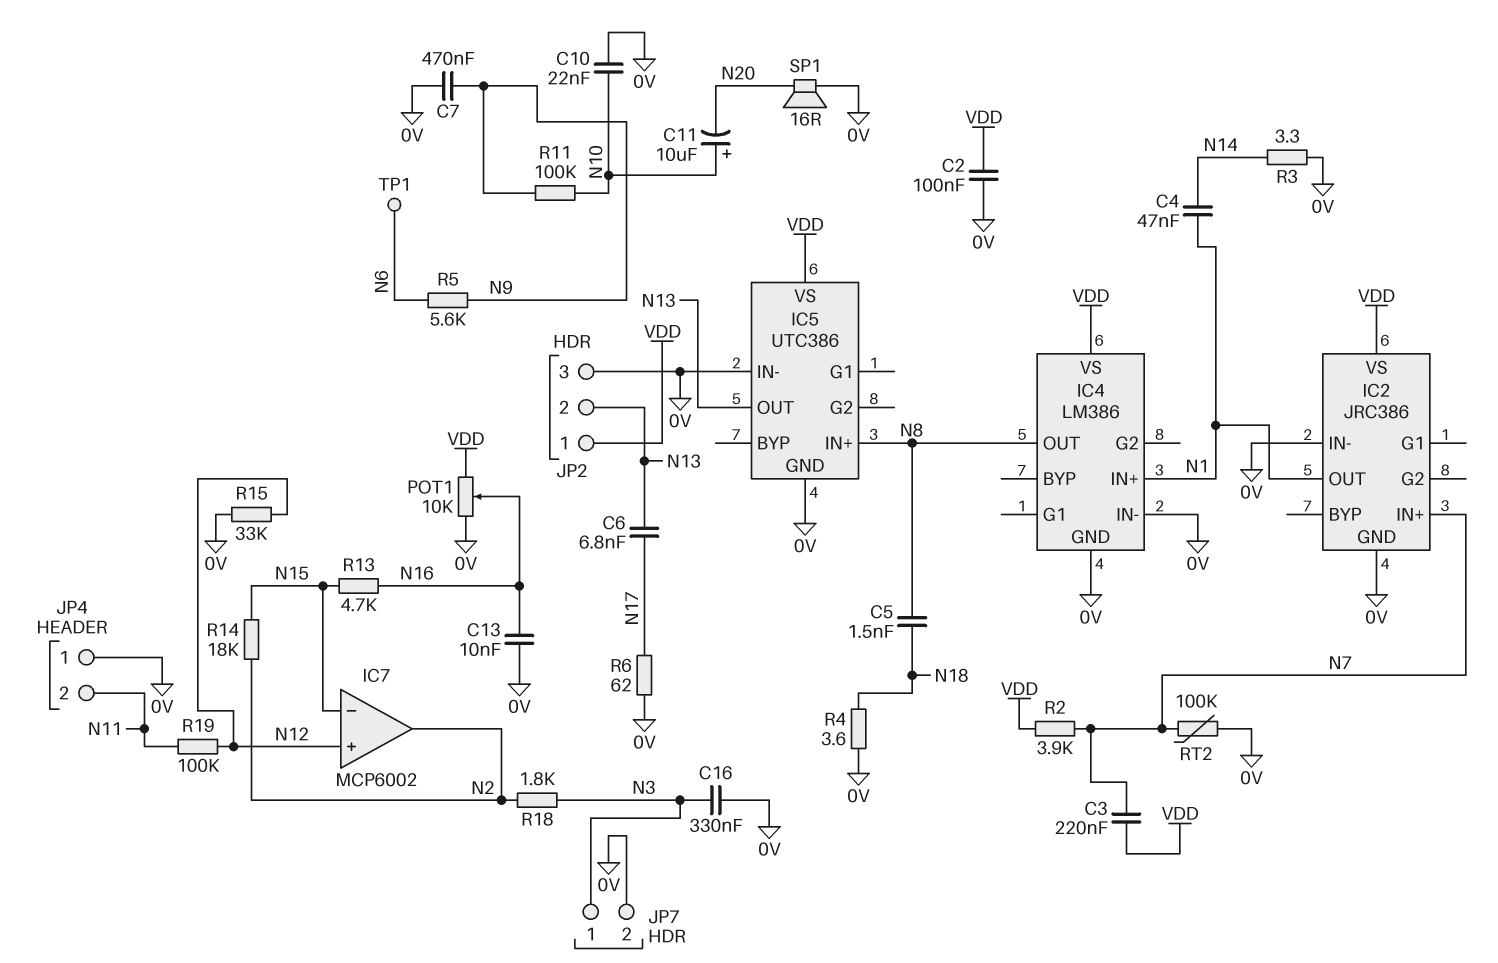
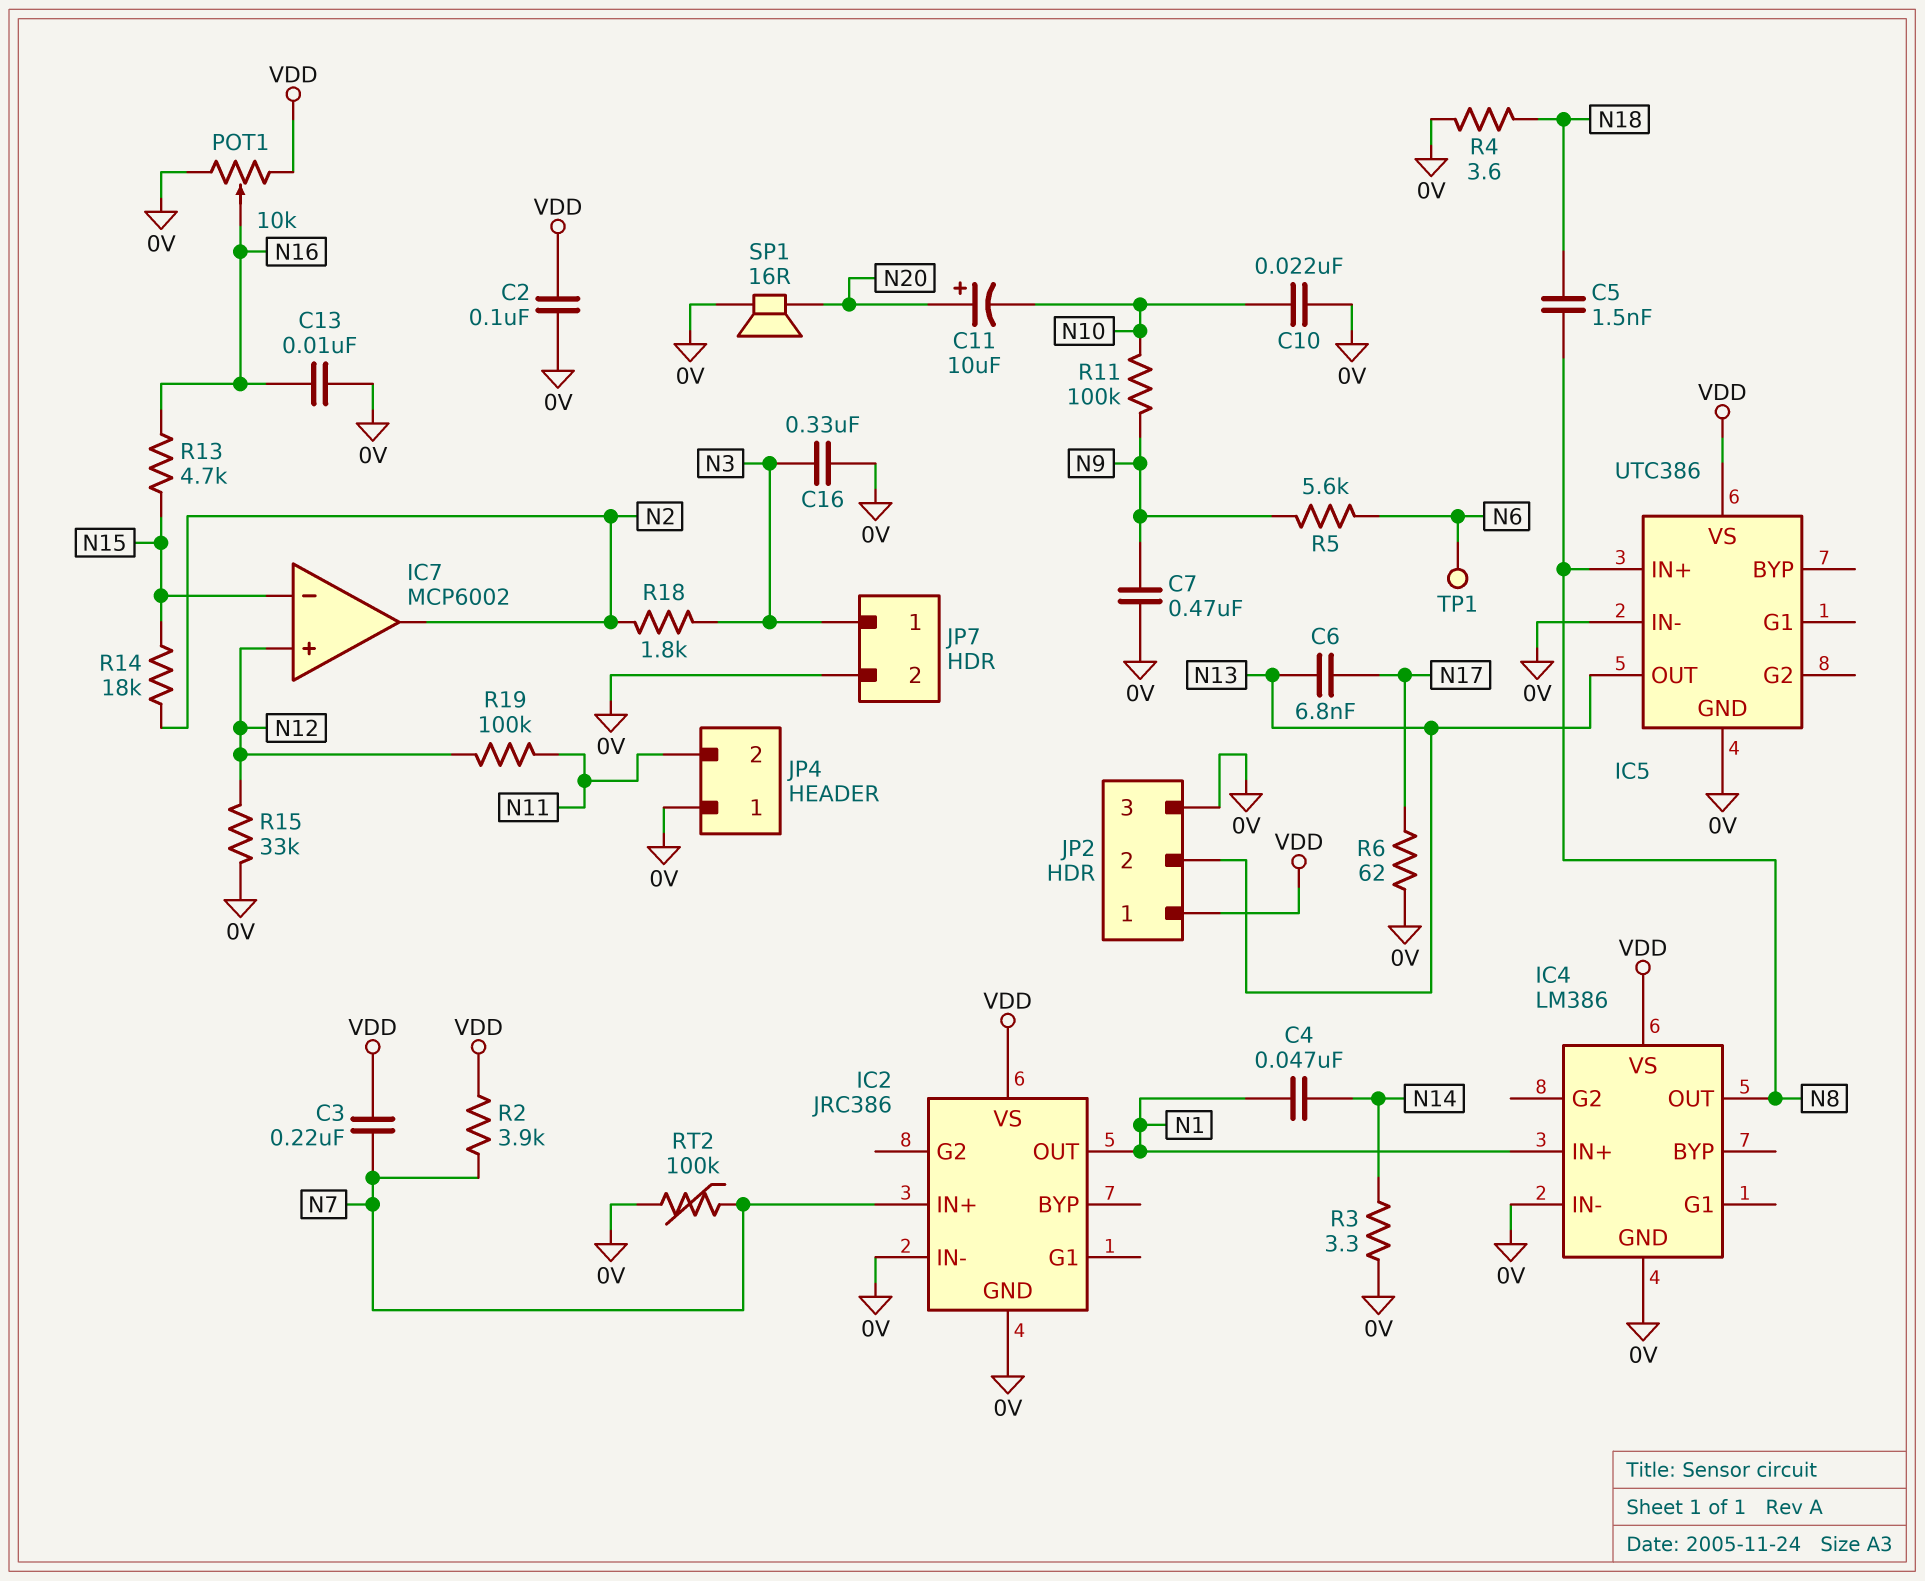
C11: 10uF (plus N10, minus N20) -> 10uF (plus N20, minus N10)

